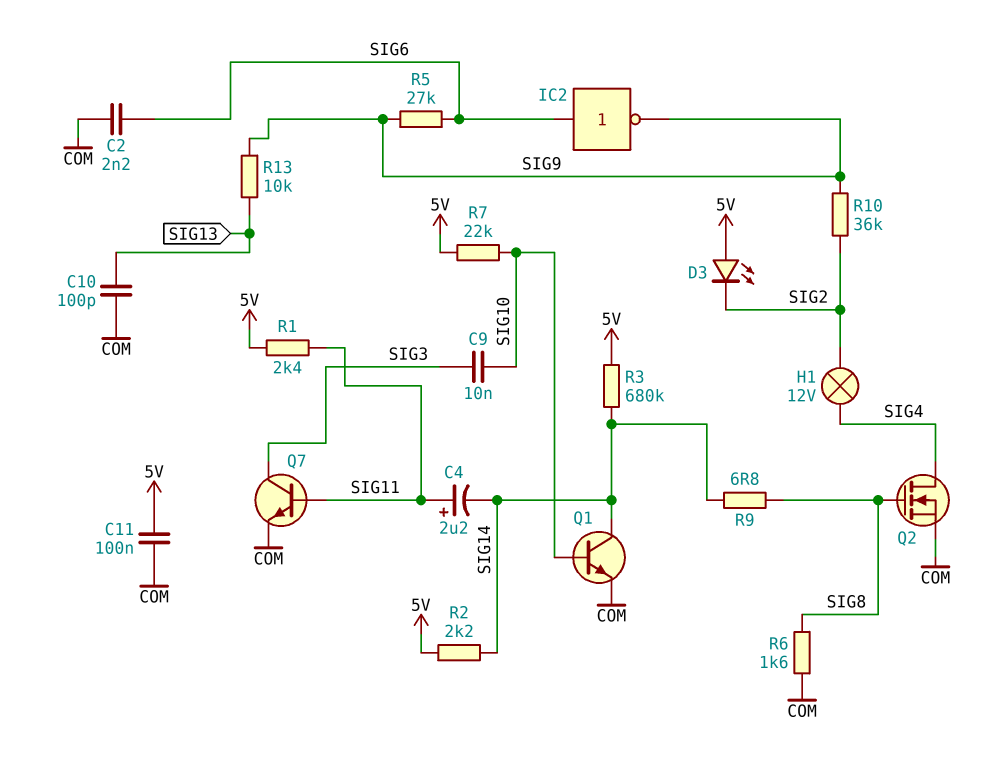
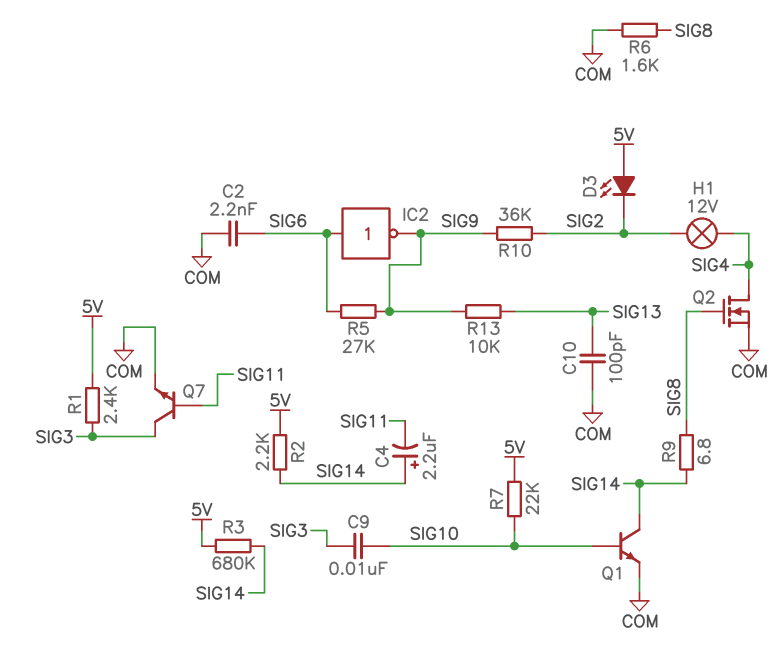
C4: 2.2uF (plus SIG11, minus SIG14) -> 2.2uF (plus SIG14, minus SIG11)
C11: 100nF (5V, COM) -> none
R1: 2.4k (5V, SIG11) -> 2.4k (5V, SIG3)

